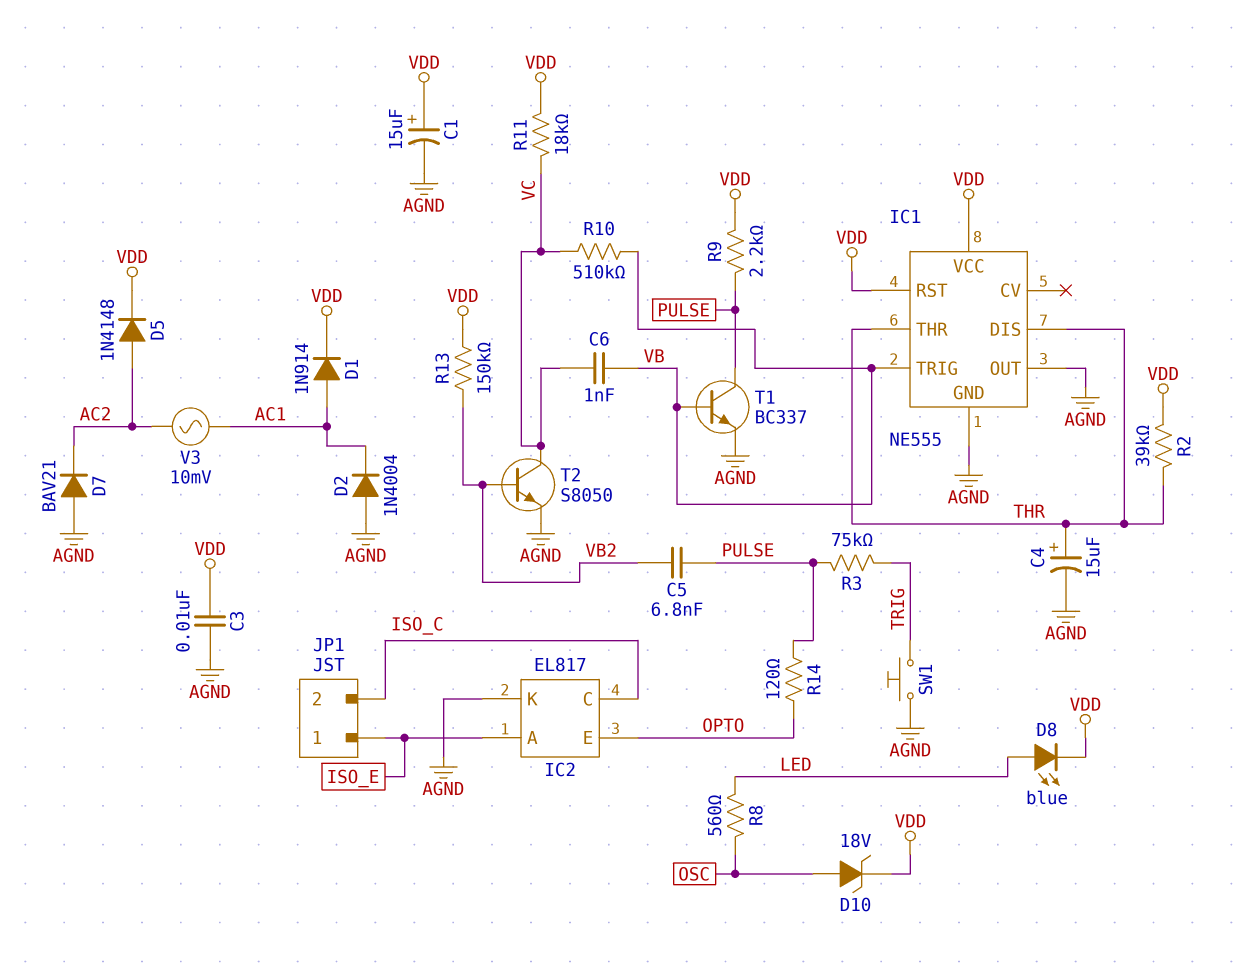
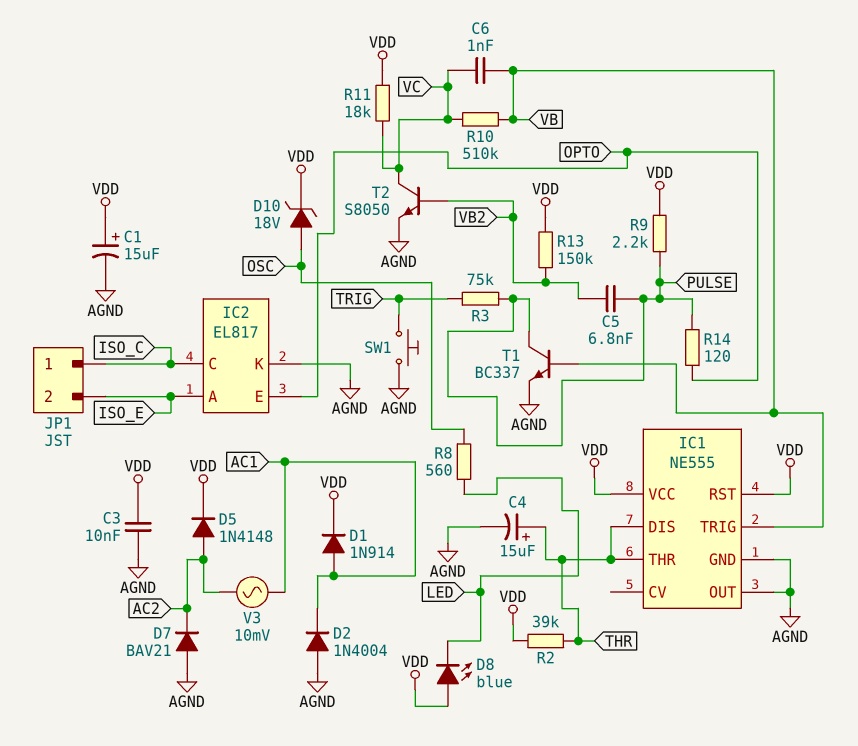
D8: LED blue (A LED, K VDD) -> LED blue (A VDD, K LED)
JP1 pin 1: ISO_E -> ISO_C
JP1 pin 2: ISO_C -> ISO_E

